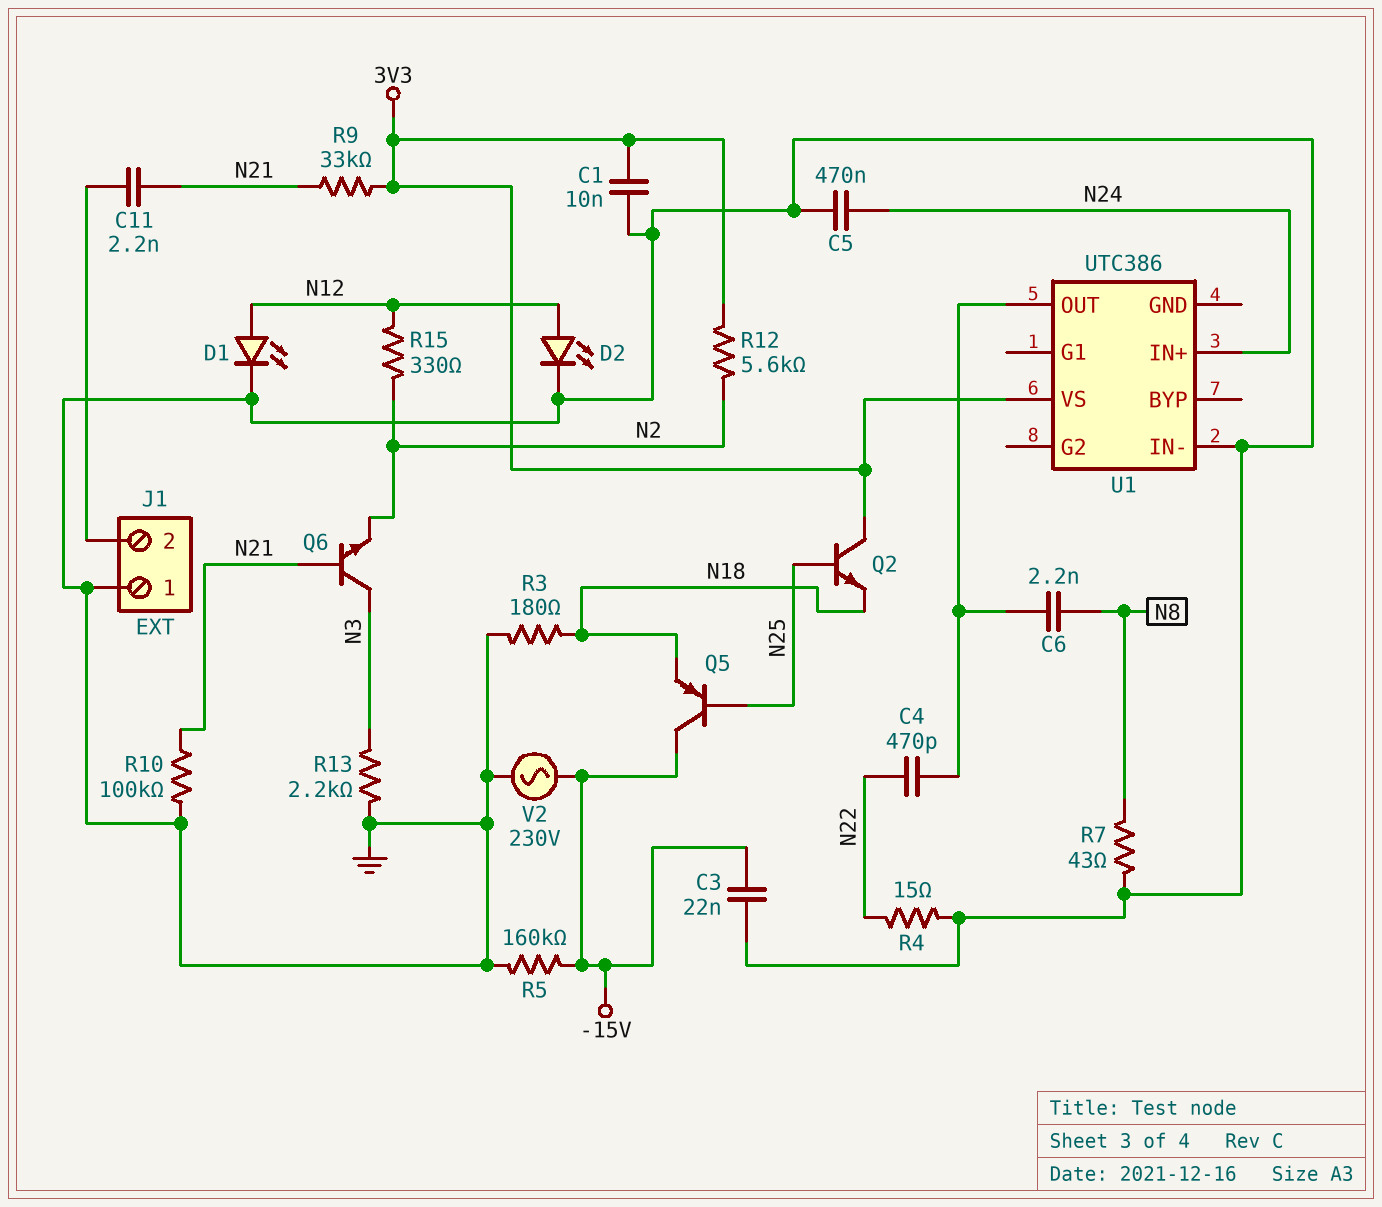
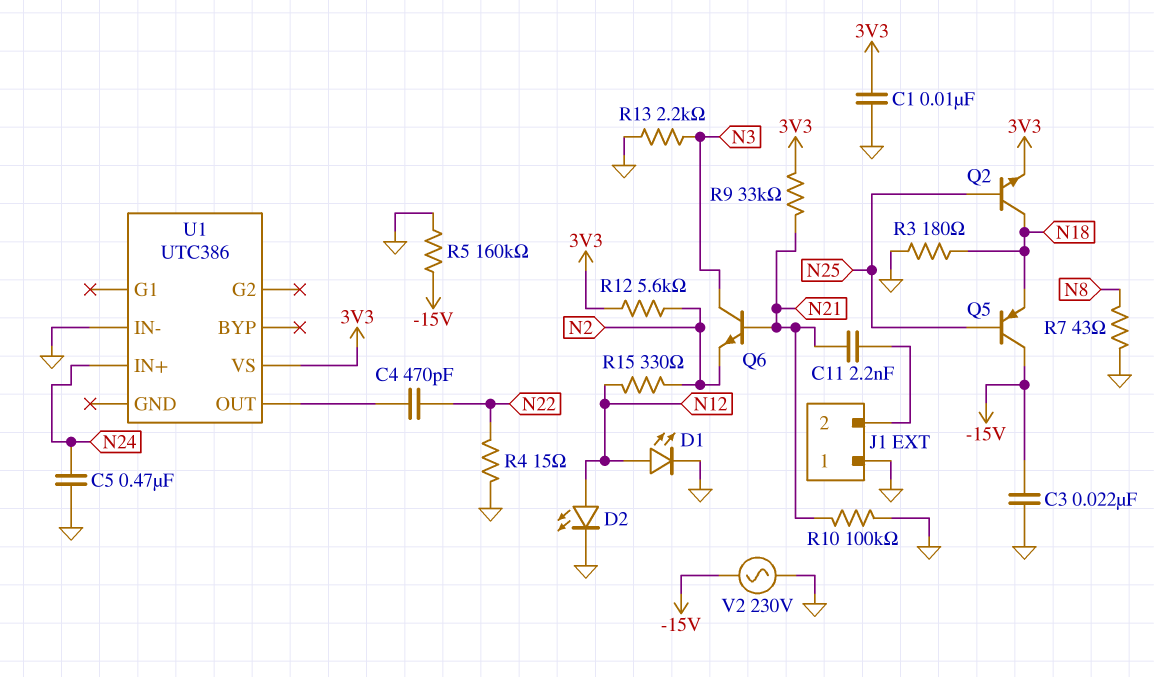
C6: 2.2nF (N8, U1/OUT) -> none
Q2: NPN (B N25, C 3V3, E N18) -> NPN (B N25, C N18, E 3V3)

